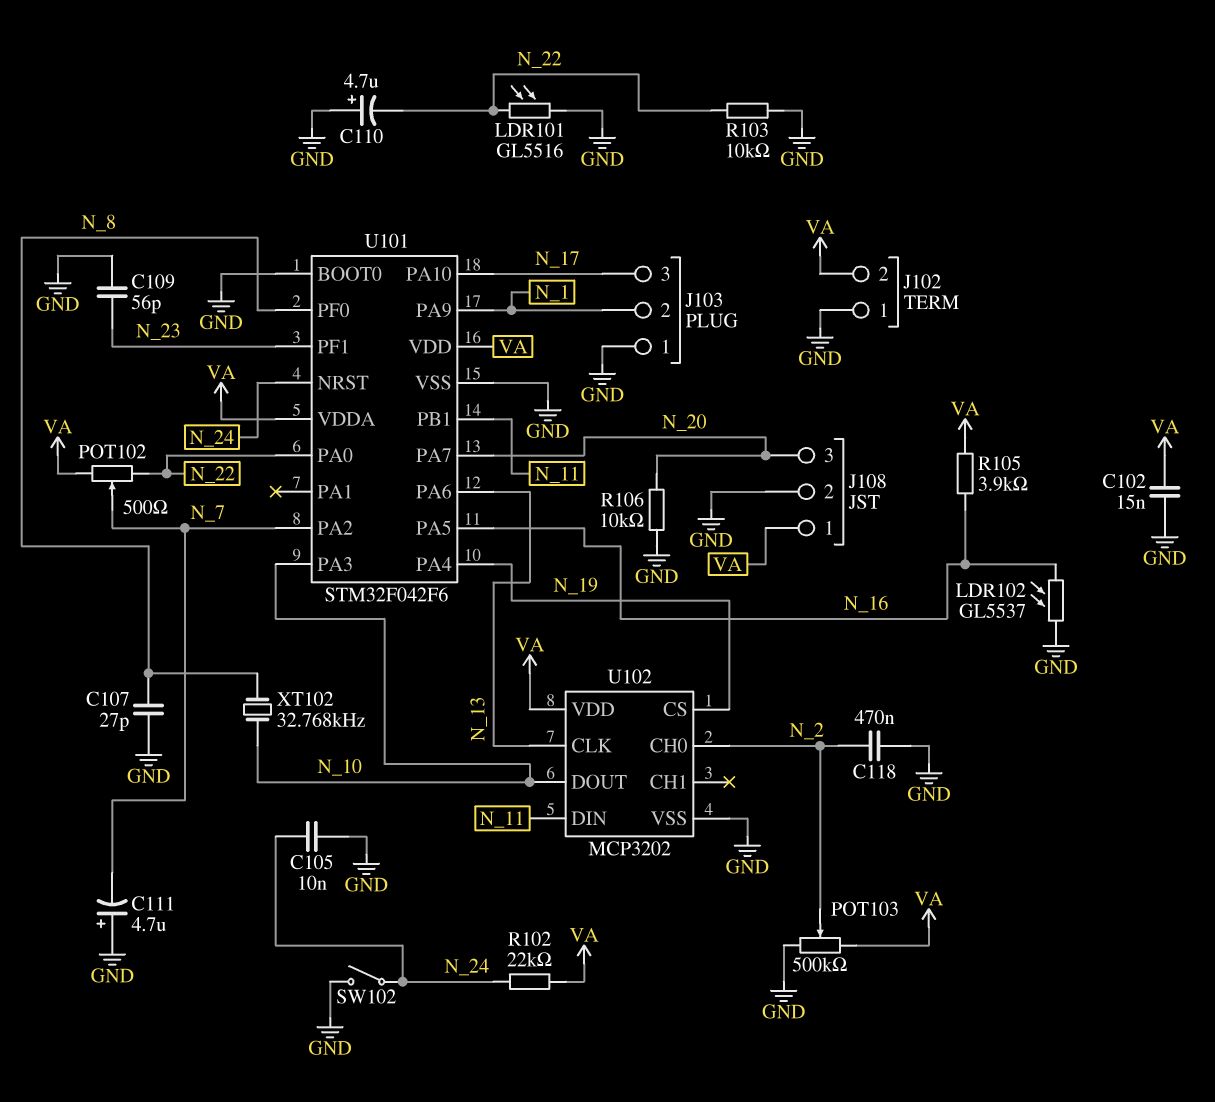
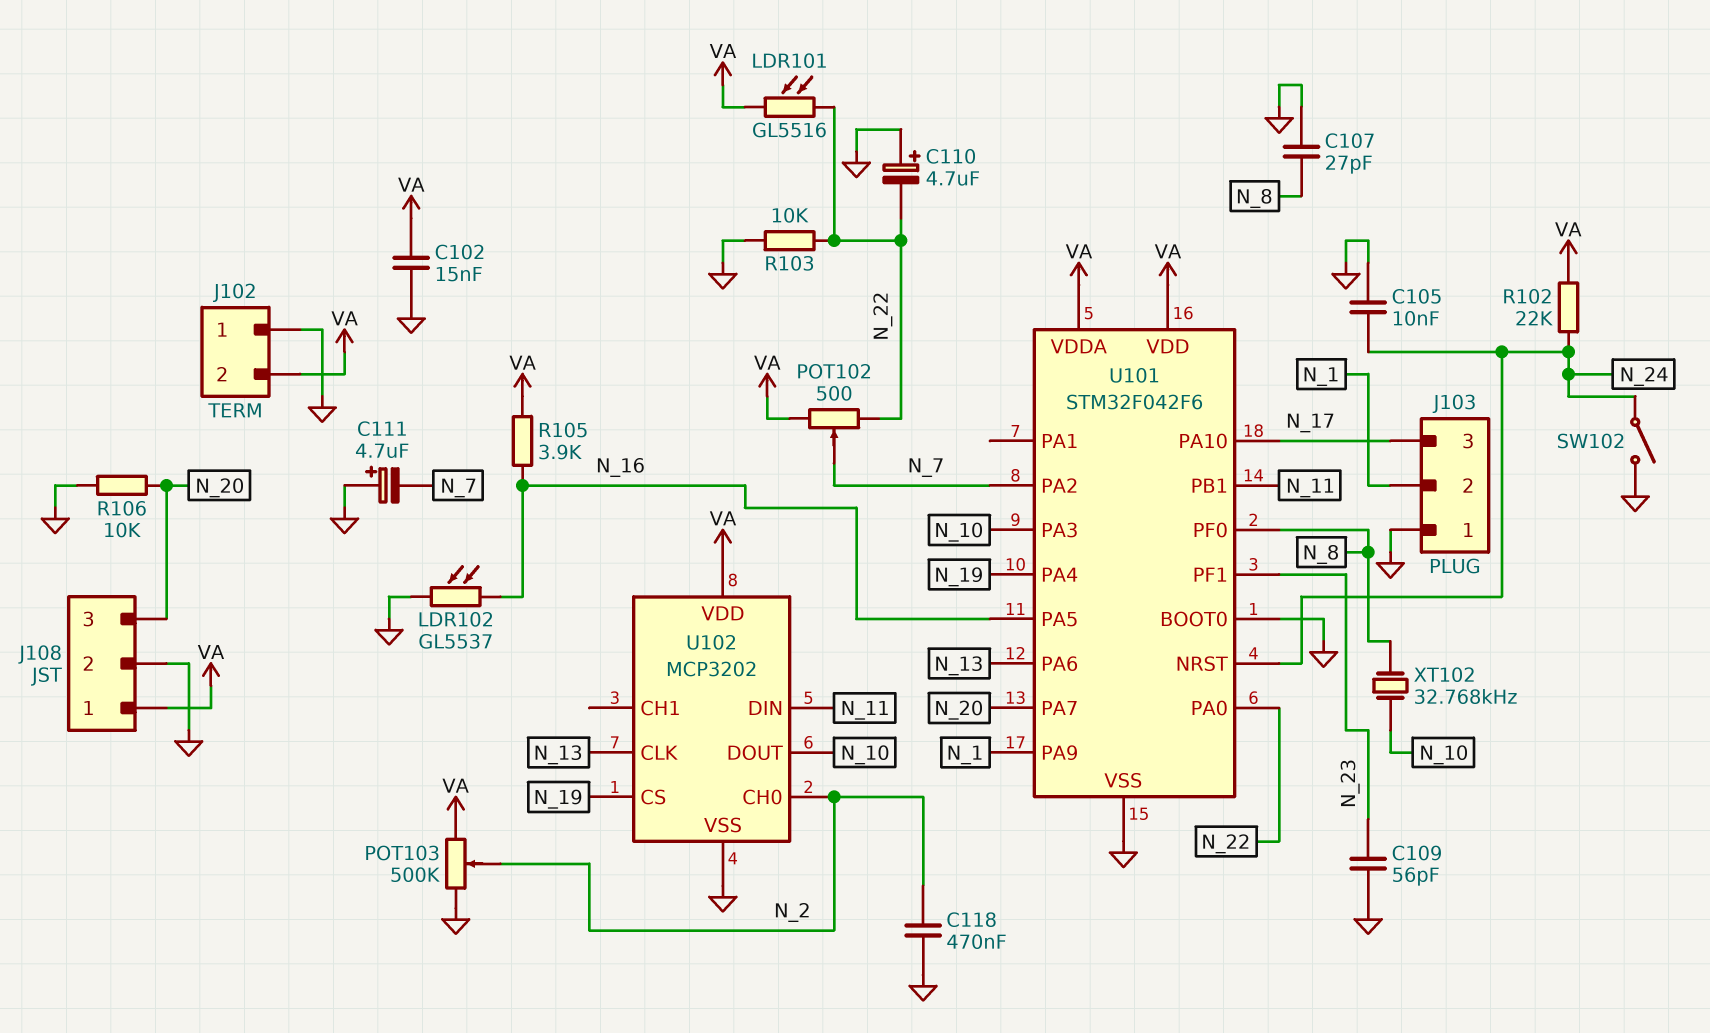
LDR101: GL5516 (GND, N_22) -> GL5516 (N_22, VA)

